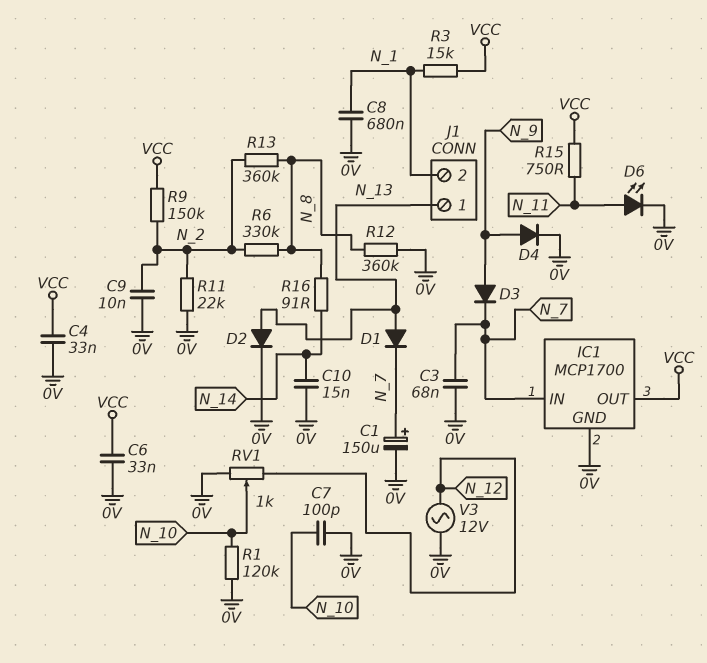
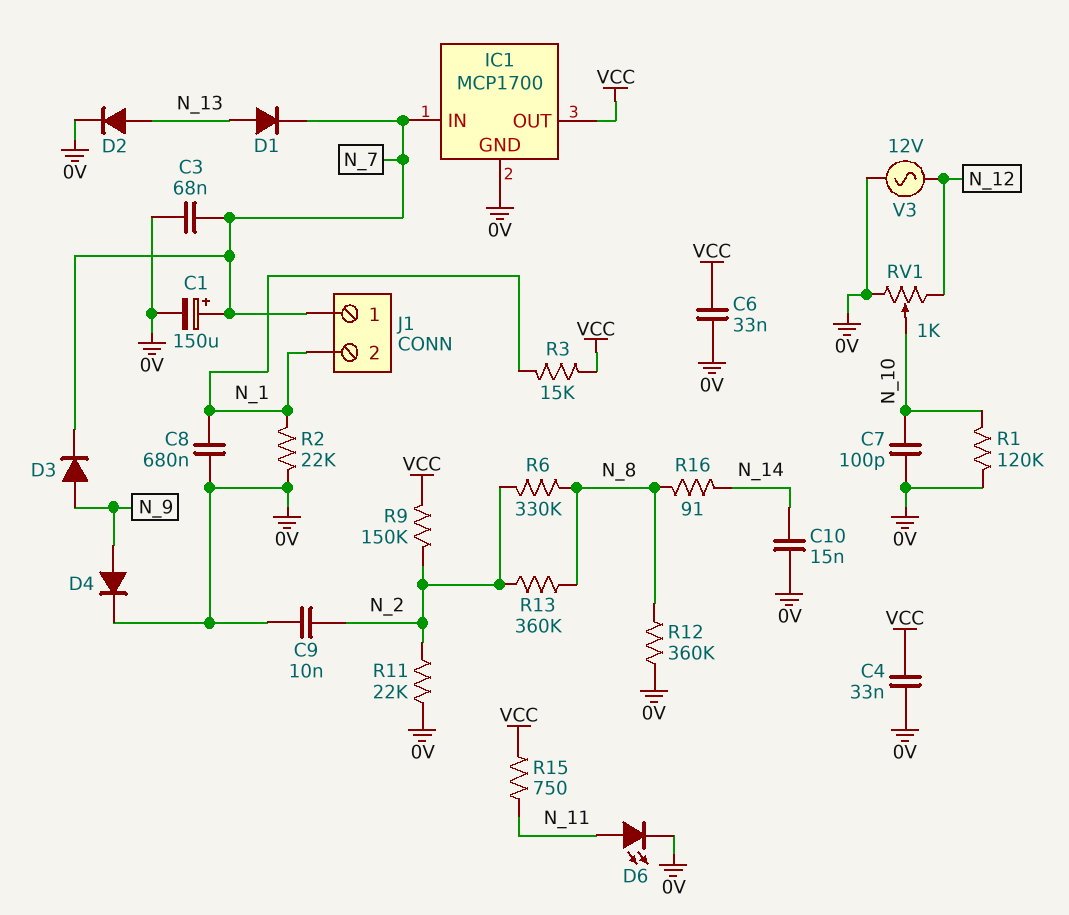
J1 pin 1: N_13 -> N_7
R2: none -> 22k (0V, N_1)

